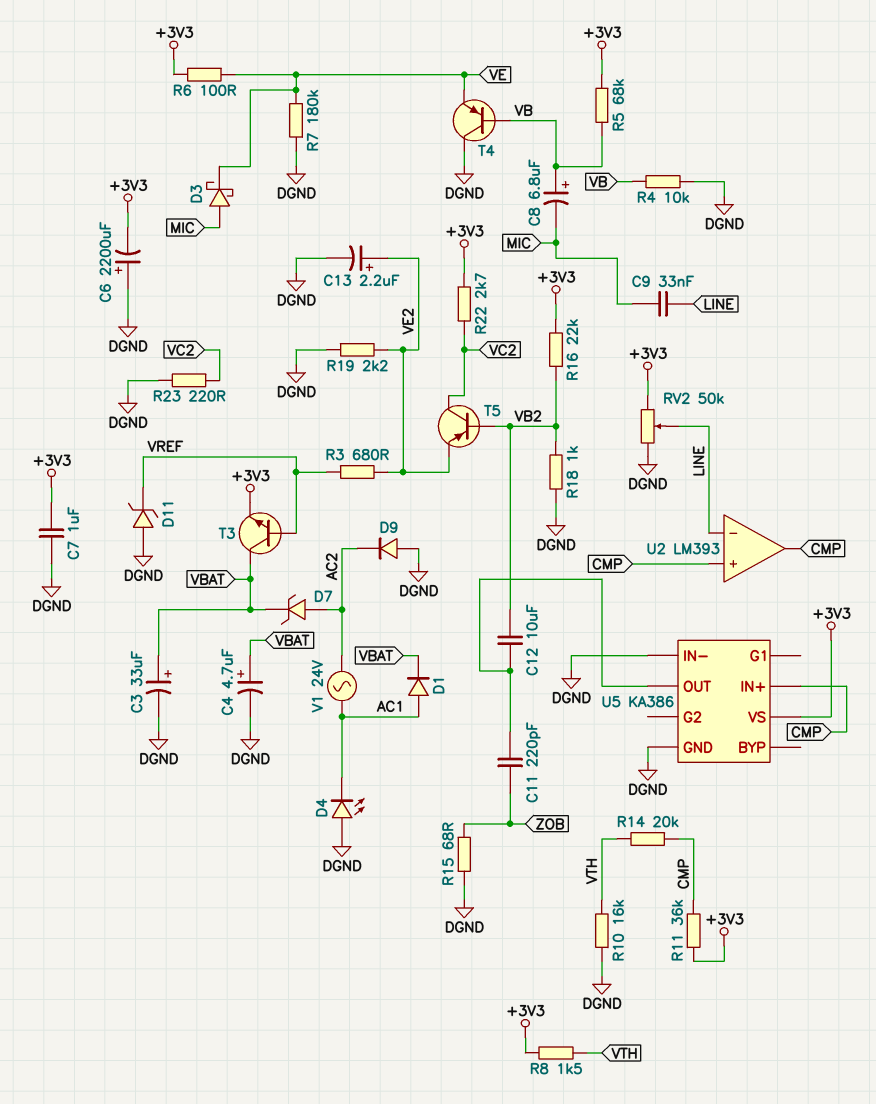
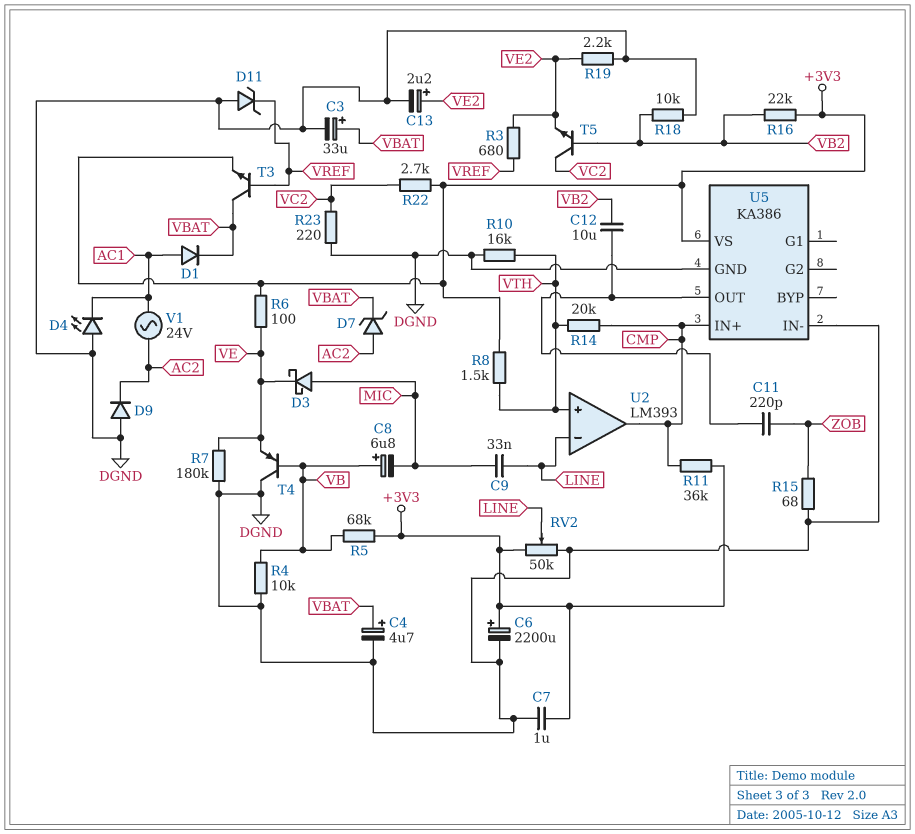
C6: 2200uF (plus DGND, minus +3V3) -> 2200uF (plus +3V3, minus DGND)
R18: 1k (DGND, VB2) -> 10k (DGND, VB2)
T5: PNP (B VB2, C VC2, E VE2) -> NPN (B VB2, C VC2, E VE2)
U2 pin in+: CMP -> VTH

